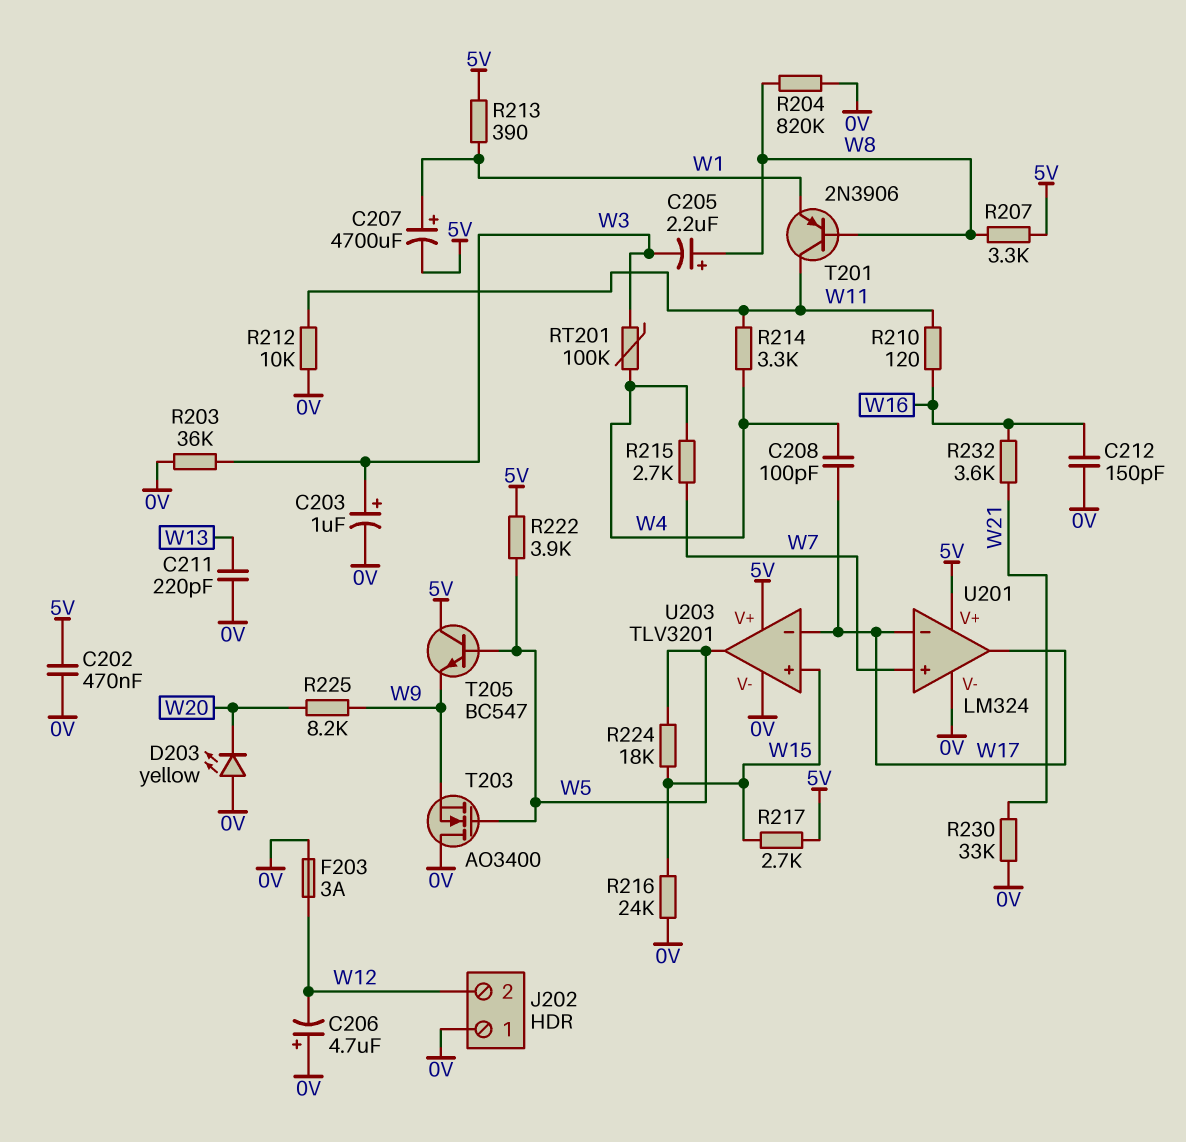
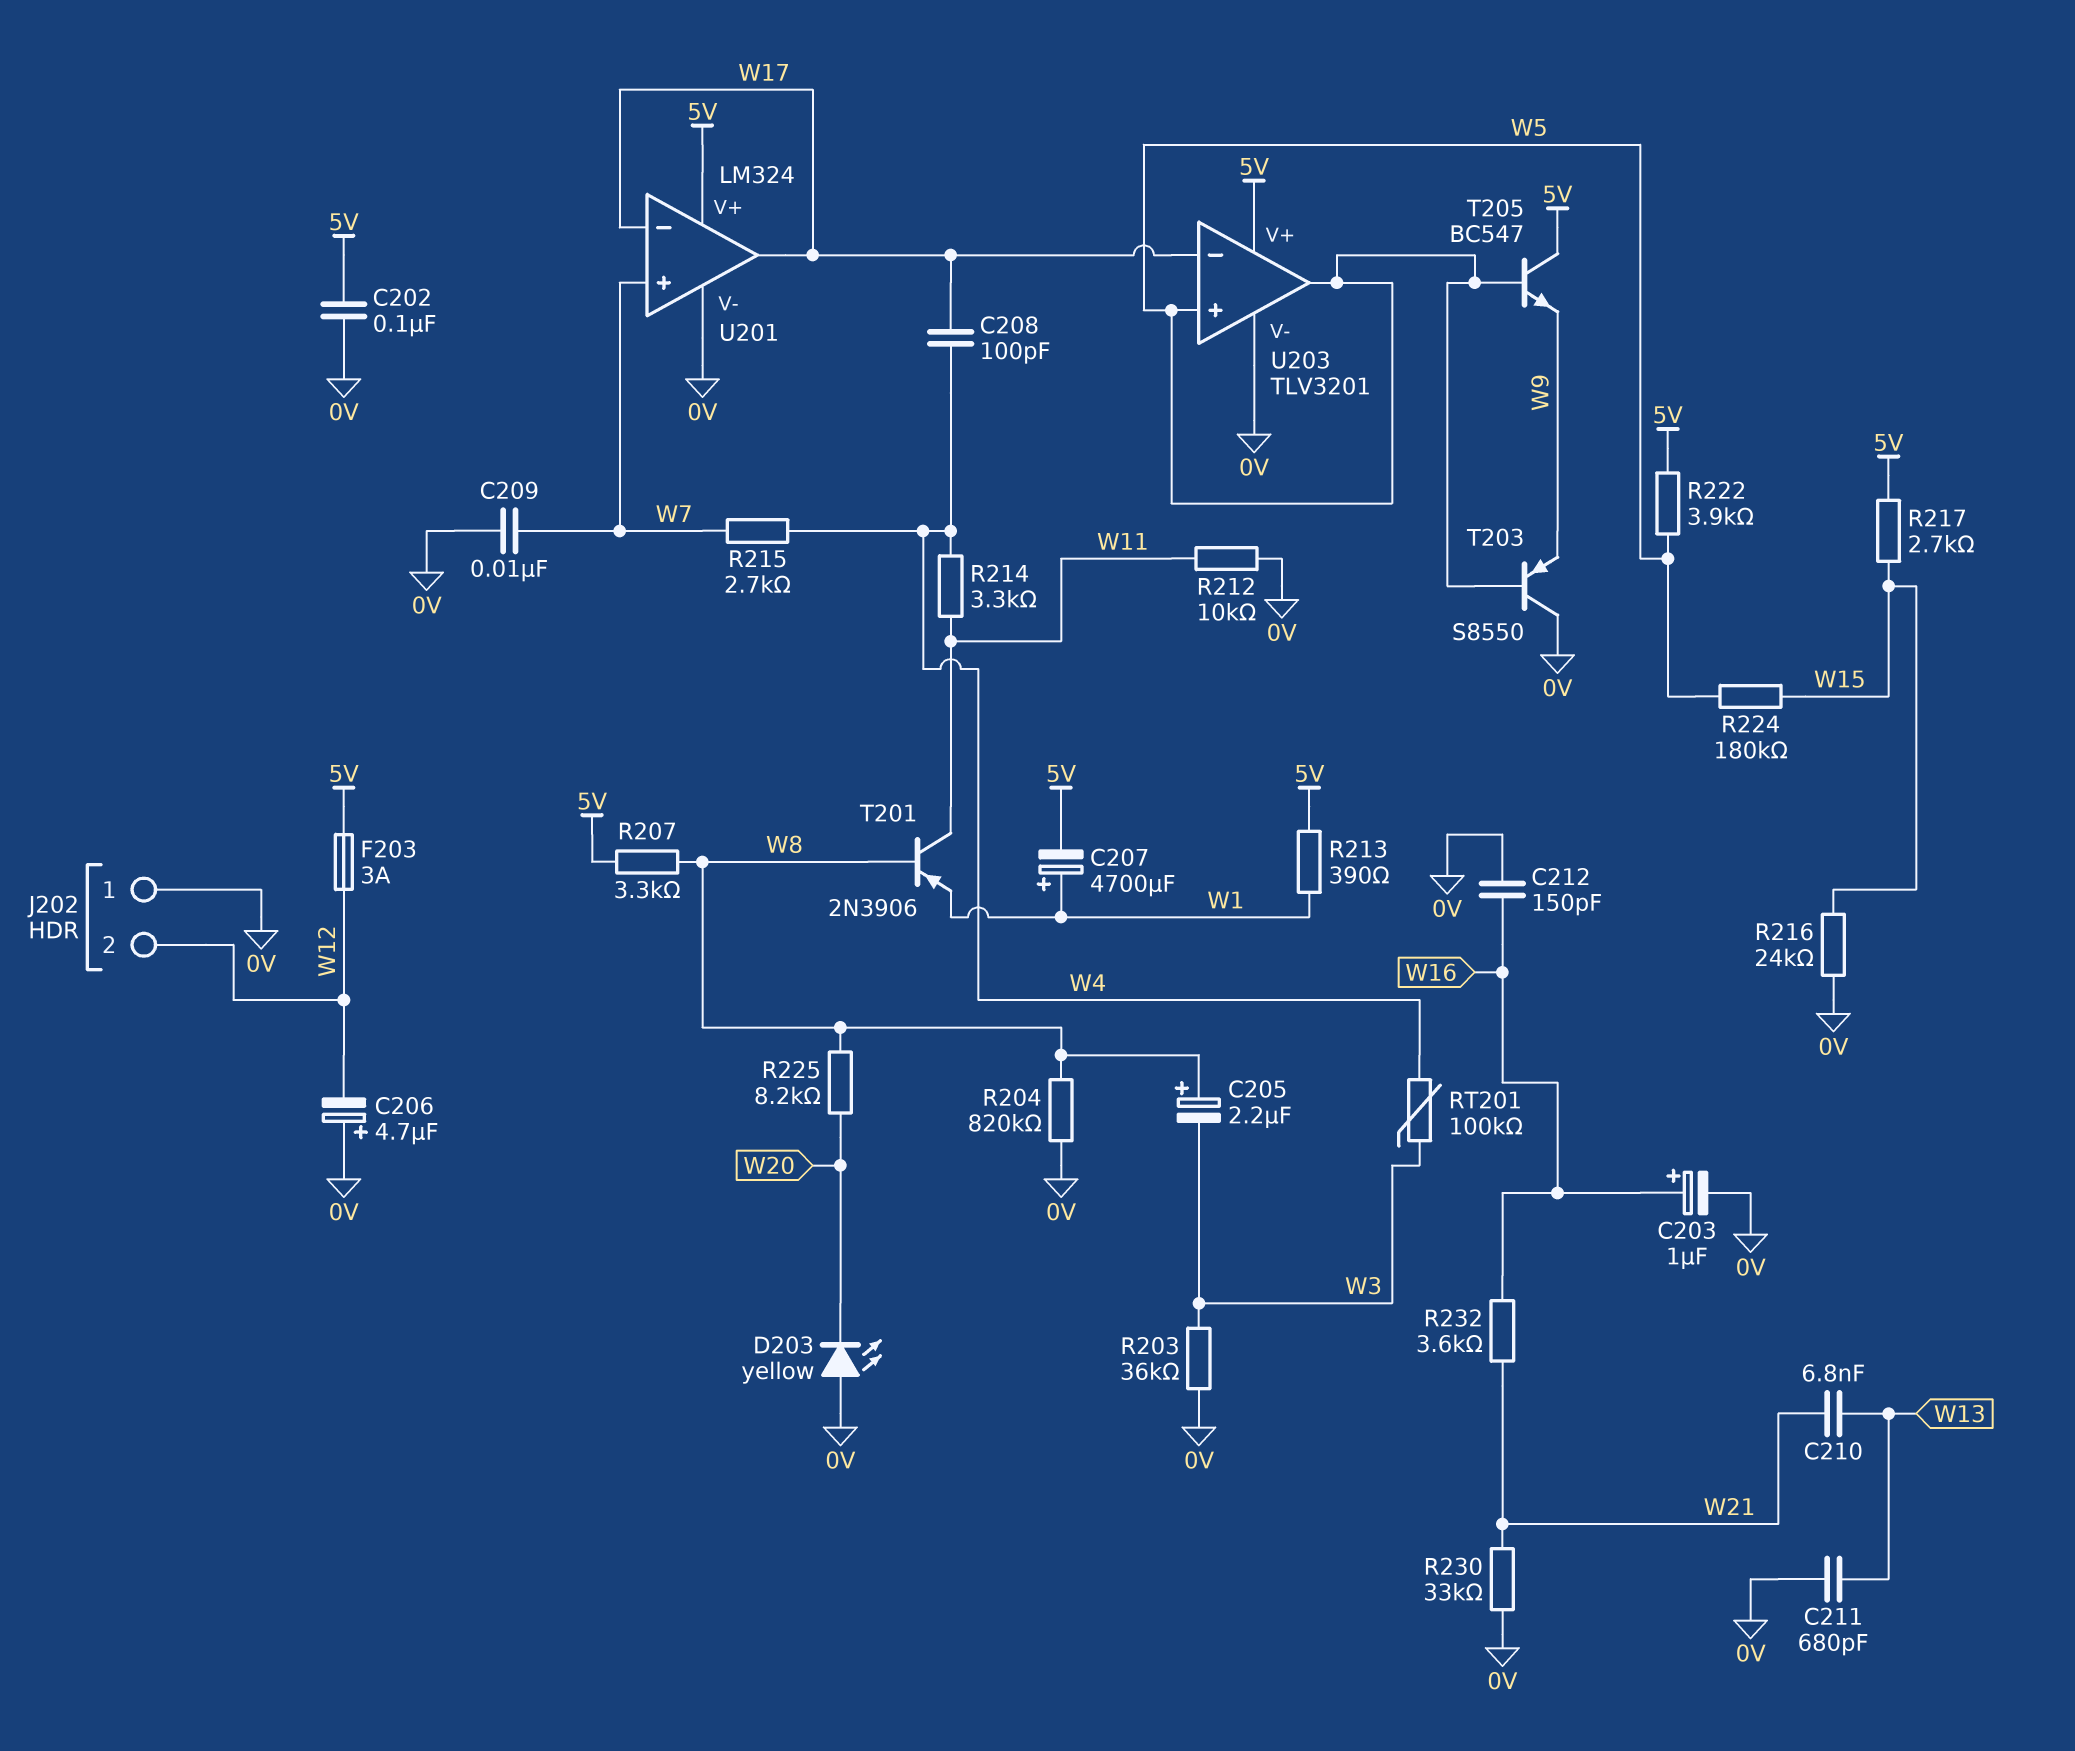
C202: 470nF (0V, 5V) -> 100nF (0V, 5V)
C203: 1uF (plus W3, minus 0V) -> 1uF (plus W16, minus 0V)
C209: none -> 10nF (0V, W7)
C210: none -> 6.8nF (W13, W21)
C211: 220pF (0V, W13) -> 680pF (0V, W13)
F203: 3A (0V, W12) -> 3A (5V, W12)
R210: 120 (W11, W16) -> none
R224: 18k (W5, W15) -> 180k (W5, W15)
R225: 8.2k (W9, W20) -> 8.2k (W8, W20)
T203: NMOS AO3400 (G W5, D 0V, S W9) -> PNP S8550 (B W5, C 0V, E W9)
U203 pin in+: W15 -> W5

